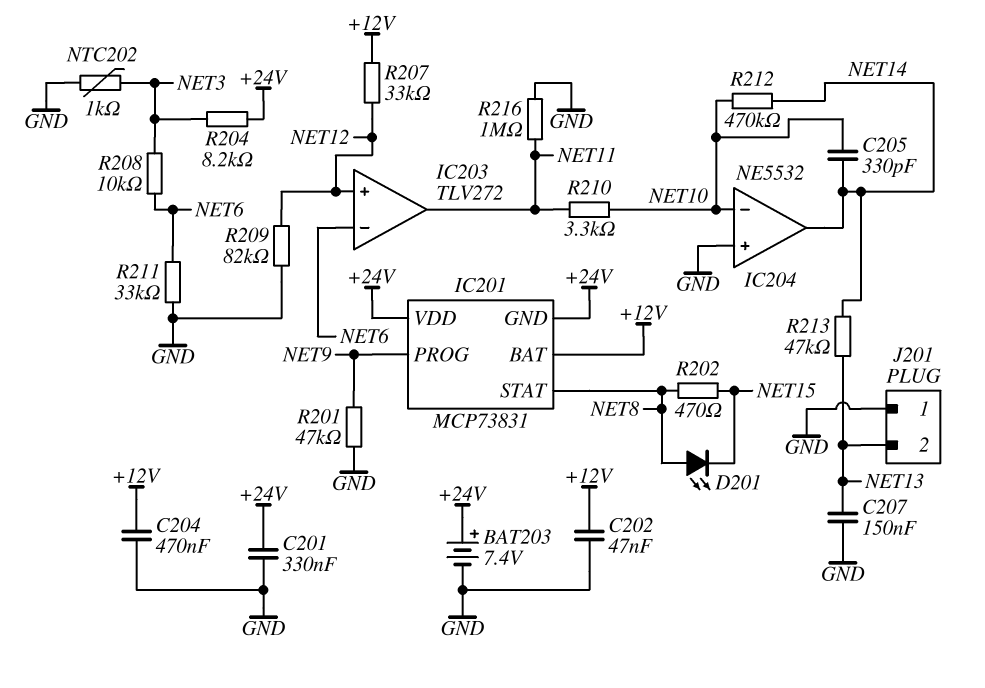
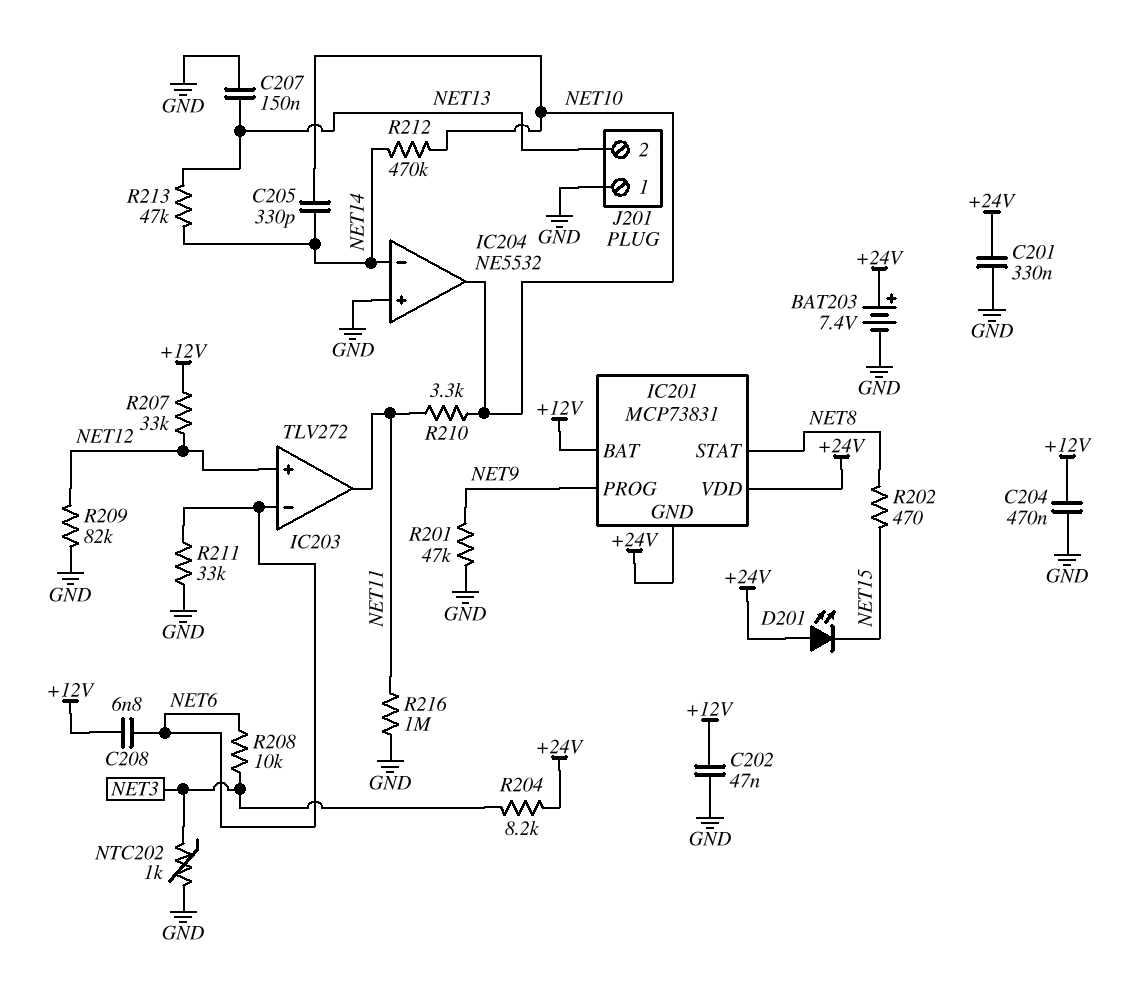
C208: none -> 6.8nF (+12V, NET6)
D201: LED (A NET8, K NET15) -> LED (A +24V, K NET15)
IC204 pin in-: NET10 -> NET14
IC204 pin out: NET14 -> NET10

